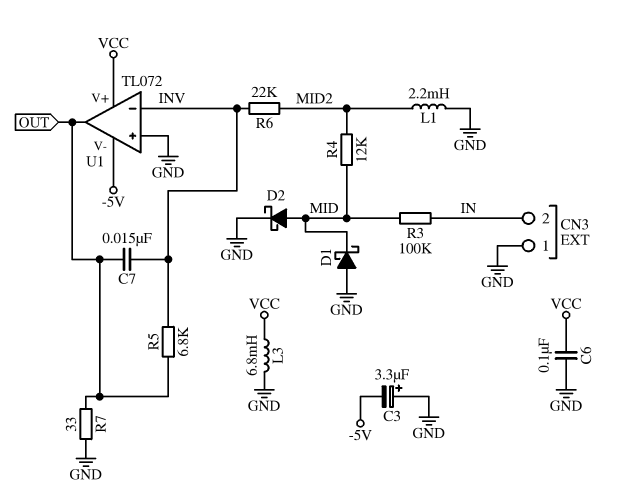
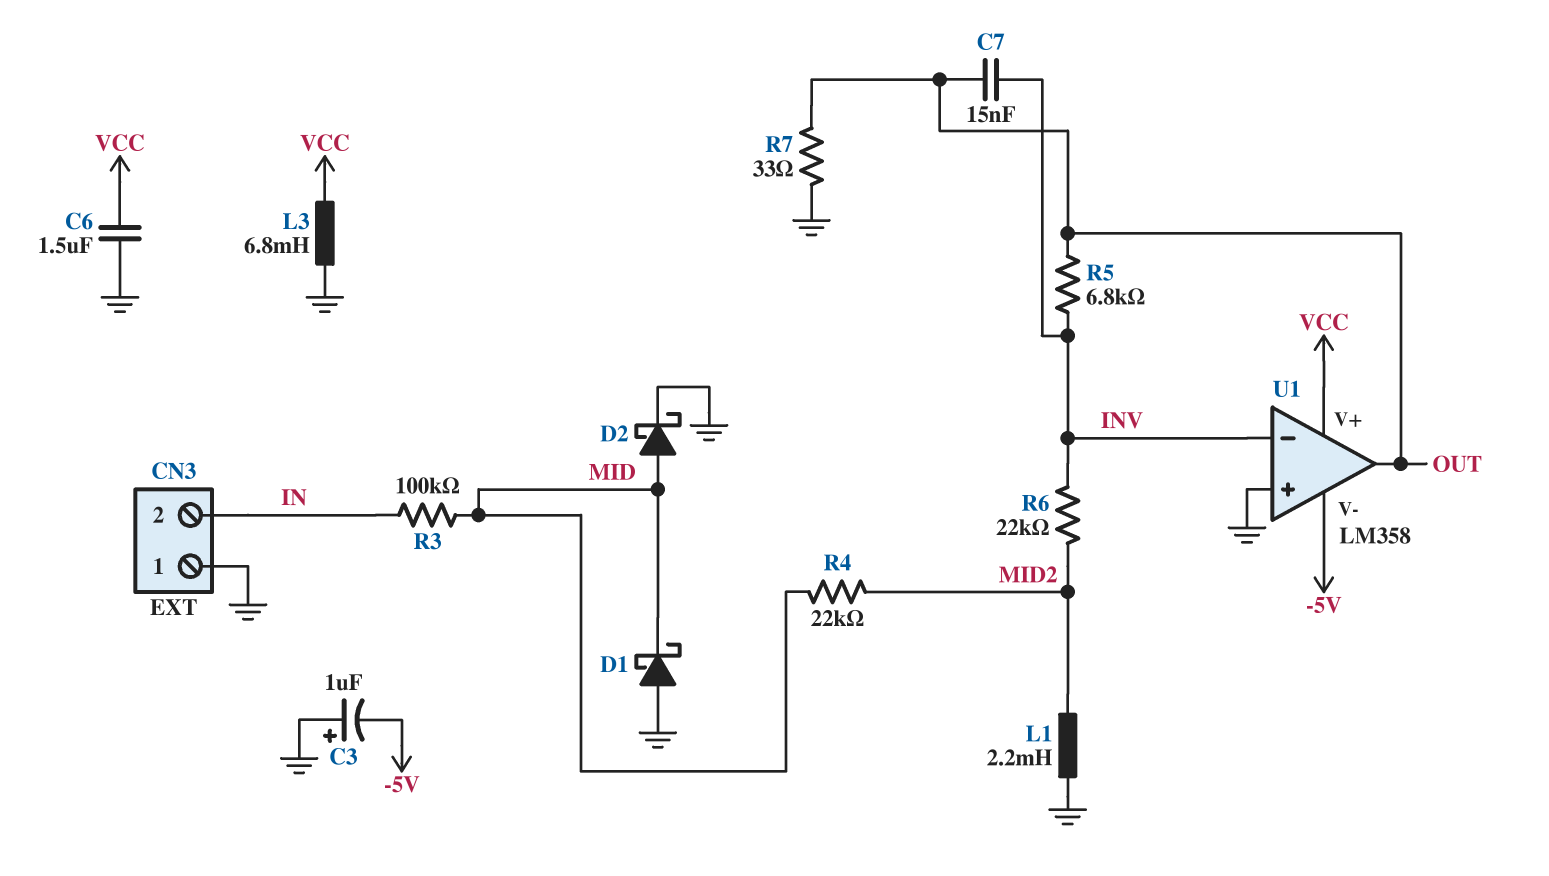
C3: 3.3uF (plus GND, minus -5V) -> 1uF (plus GND, minus -5V)
C6: 100nF (GND, VCC) -> 1.5uF (GND, VCC)
R4: 12k (MID, MID2) -> 22k (MID, MID2)
U1: TL072 -> LM358

